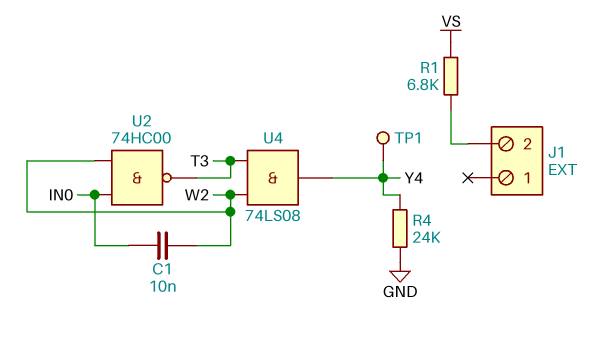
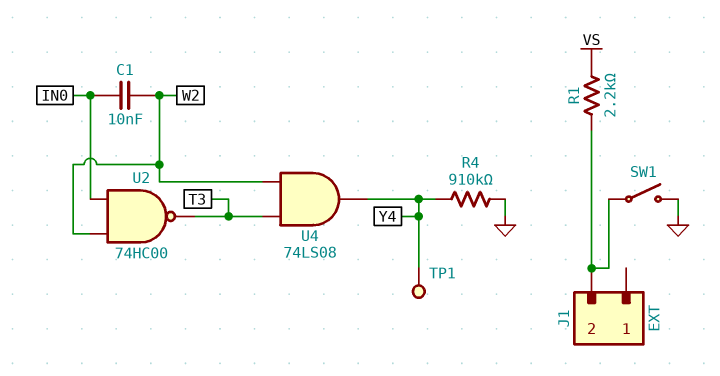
R1: 6.8k (J1/2, VS) -> 2.2k (J1/2, VS)
R4: 24k (GND, Y4) -> 910k (GND, Y4)
SW1: none -> switch (GND, J1/2)

